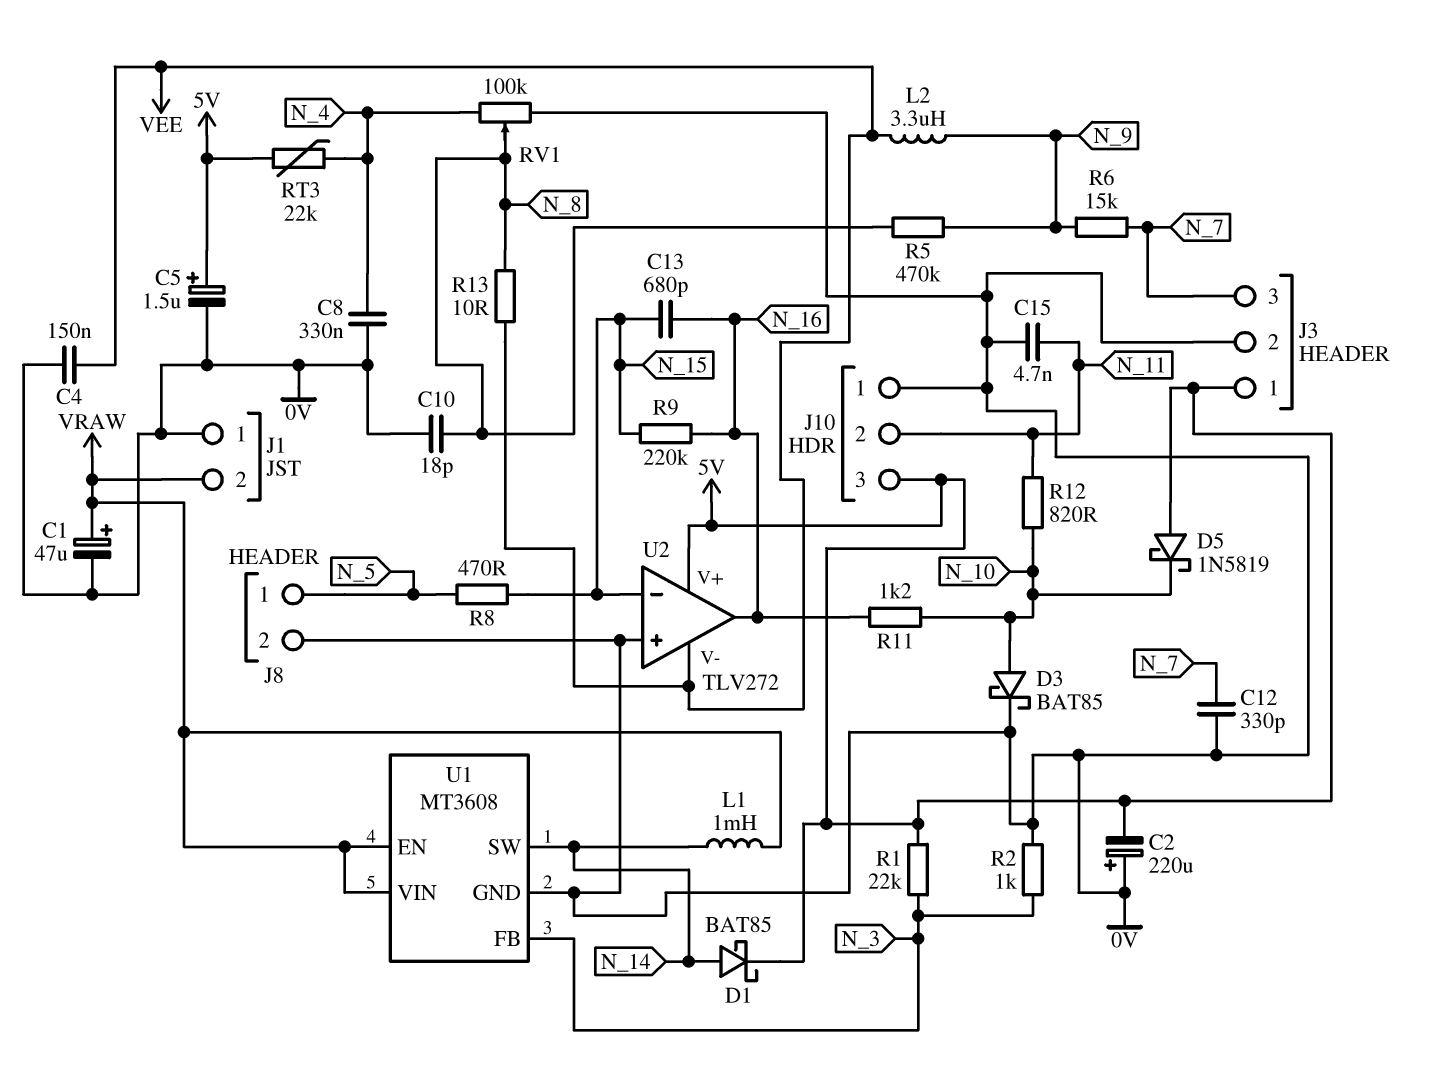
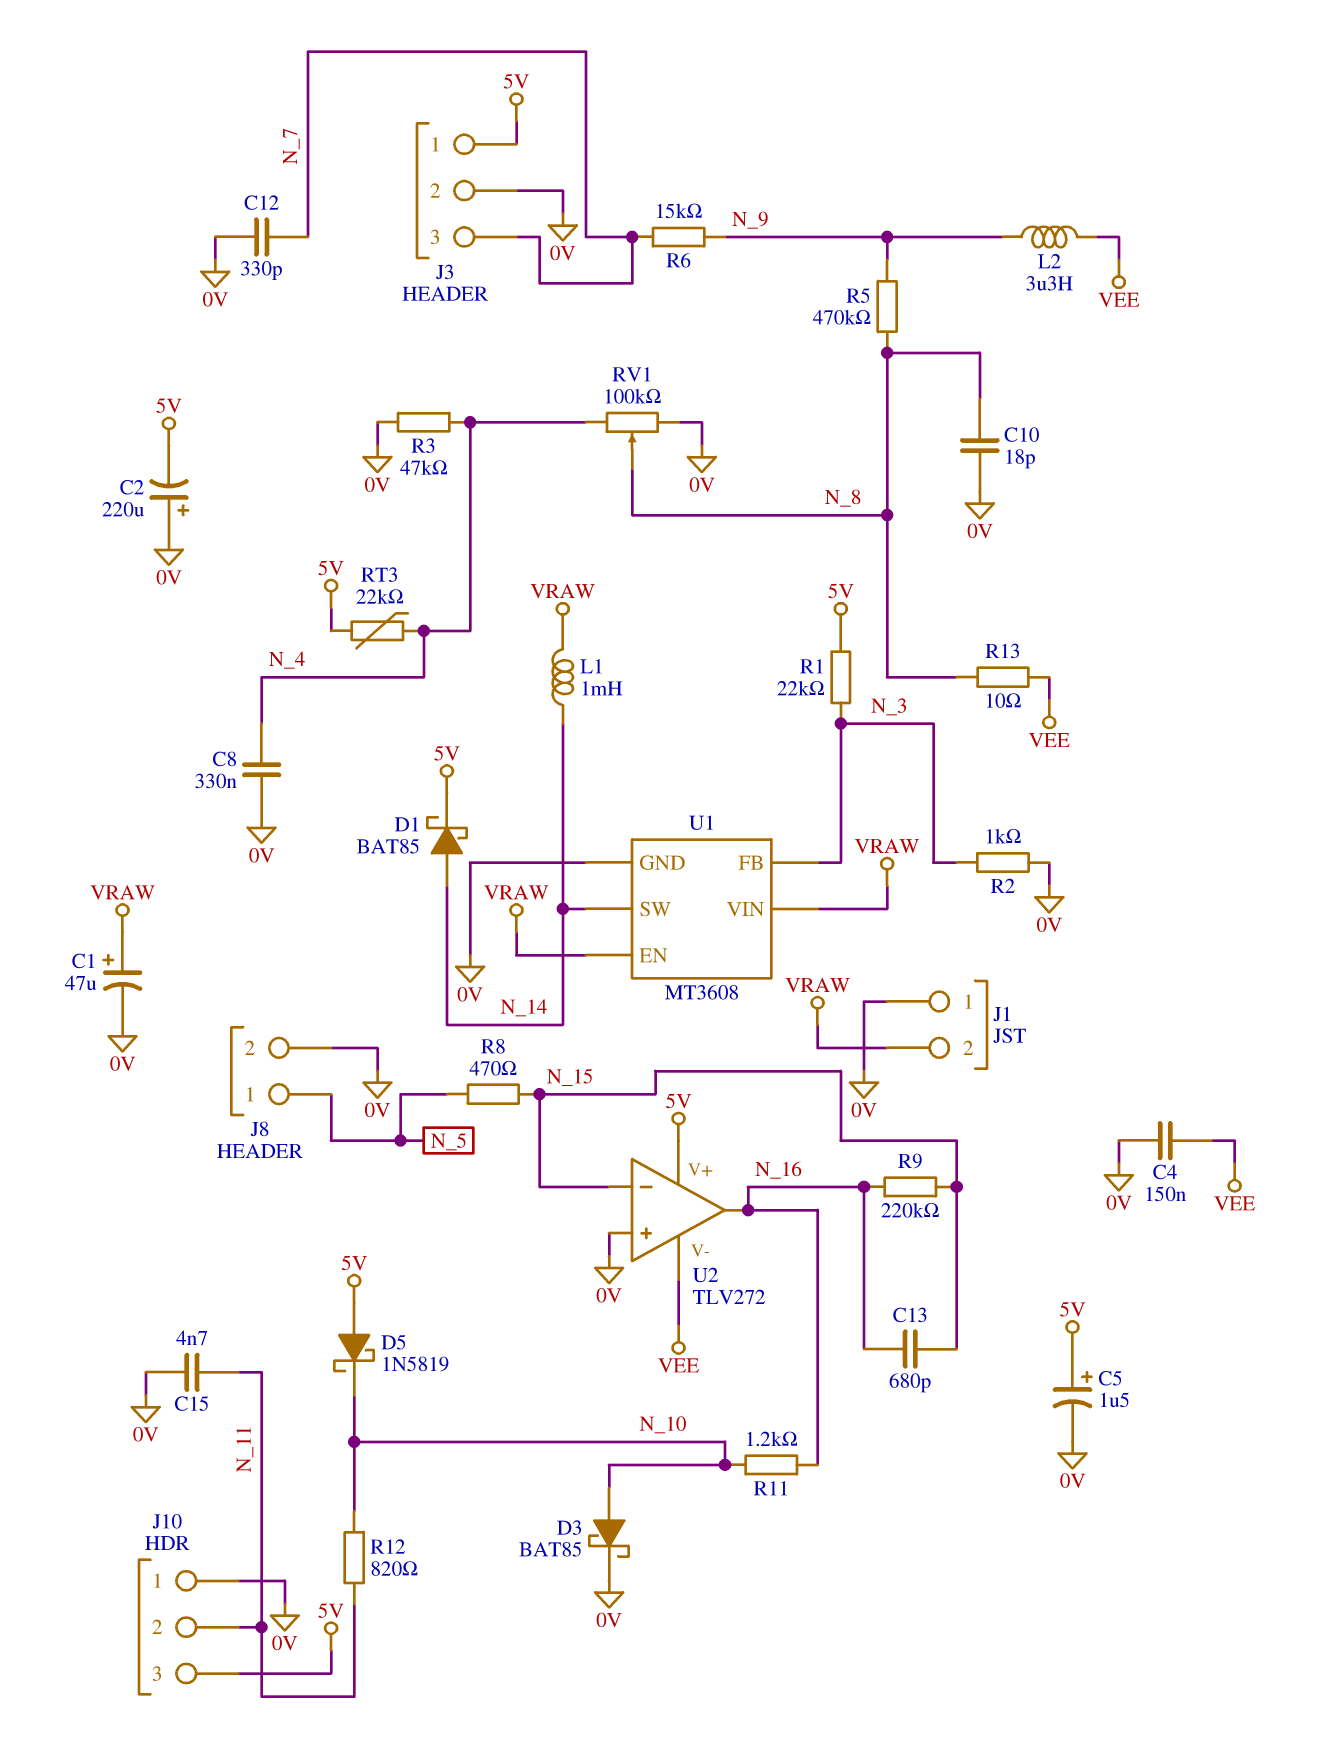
R3: none -> 47k (0V, N_4)

